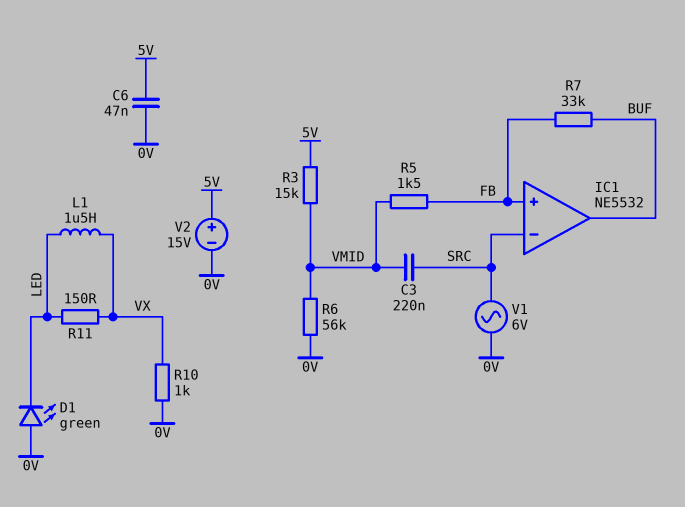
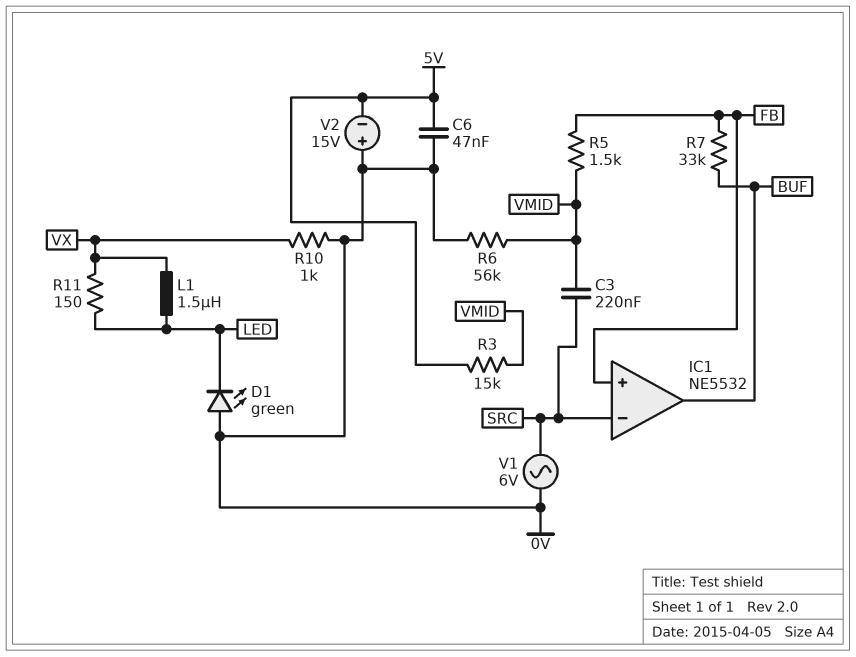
V2: 15V (plus 5V, minus 0V) -> 15V (plus 0V, minus 5V)

